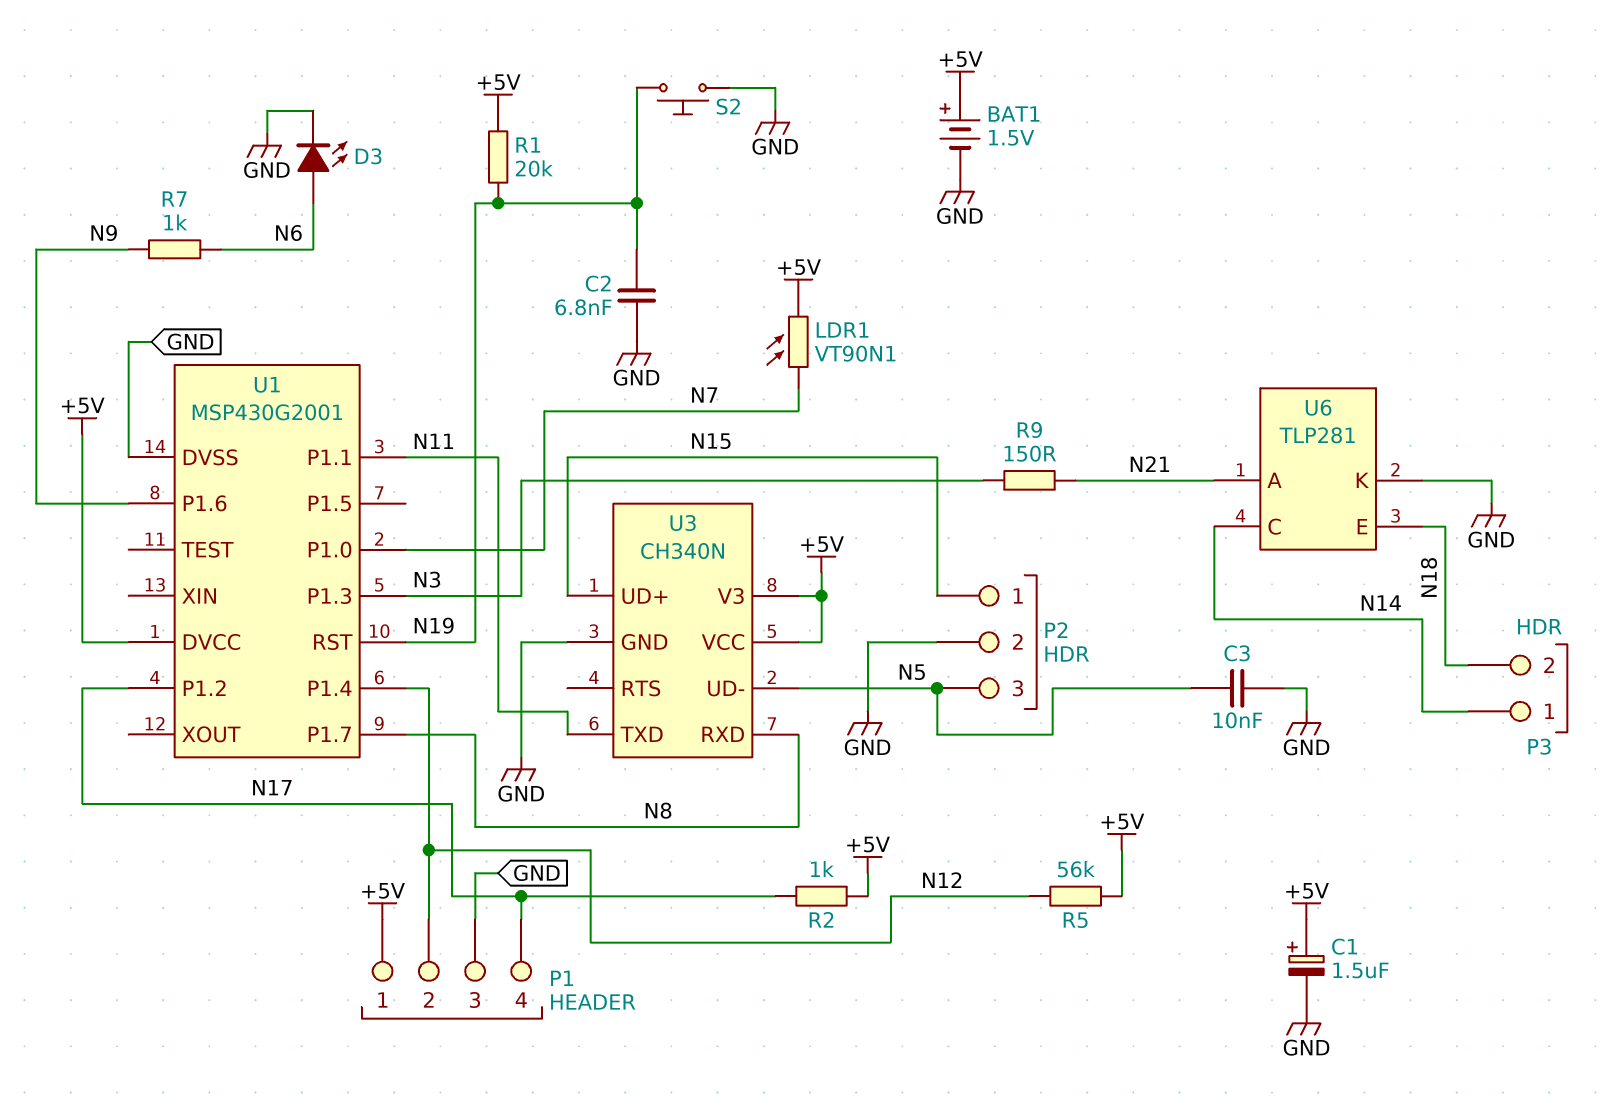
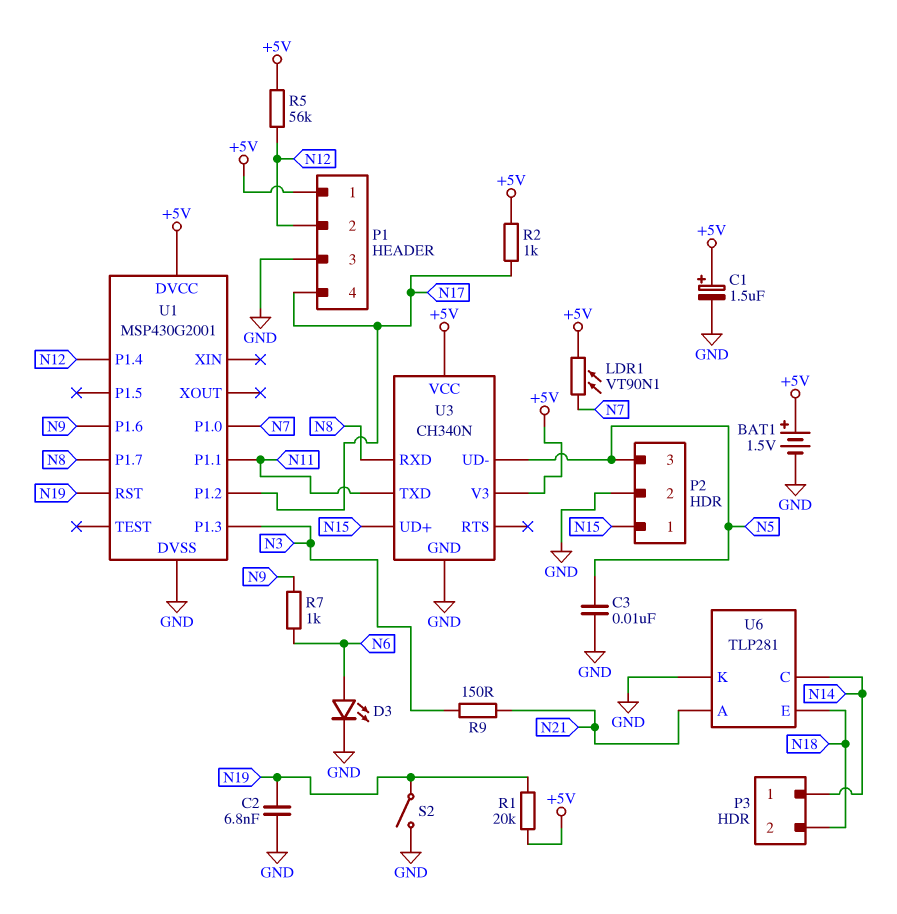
S2: button (GND, N19) -> switch (GND, N19)

